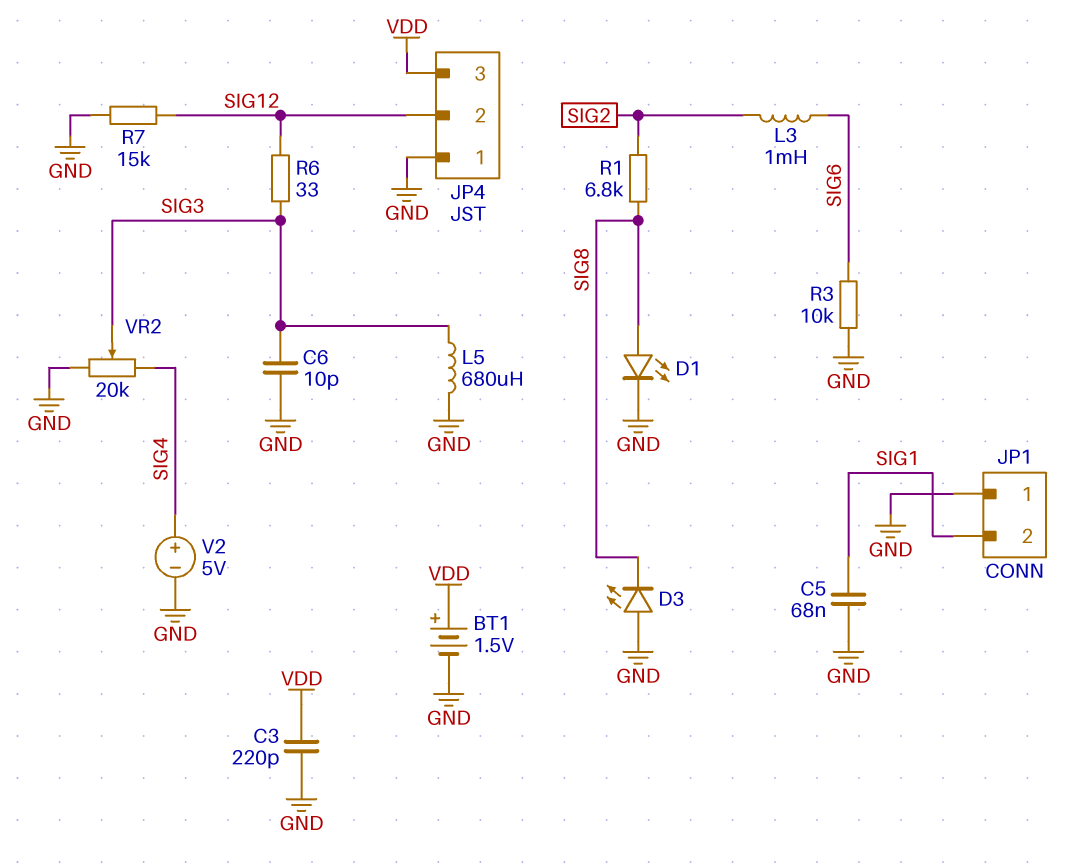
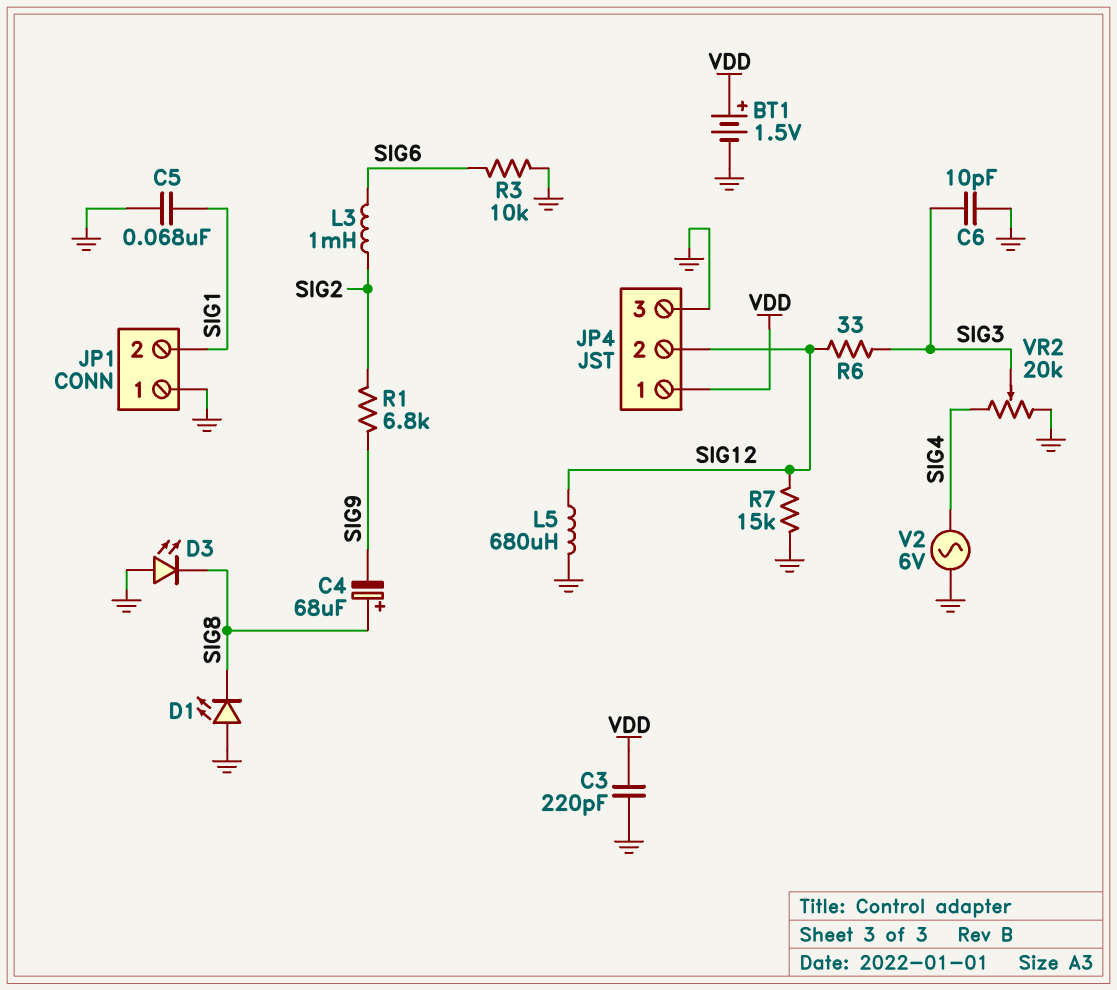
C4: none -> 68uF (plus SIG8, minus SIG9)
D1: LED (A SIG8, K GND) -> LED (A GND, K SIG8)
JP4 pin 1: GND -> VDD
JP4 pin 3: VDD -> GND
L5: 680uH (GND, SIG3) -> 680uH (GND, SIG12)
R1: 6.8k (SIG2, SIG8) -> 6.8k (SIG2, SIG9)
V2: 5V (plus SIG4, minus GND) -> AC 6V (GND, SIG4)

